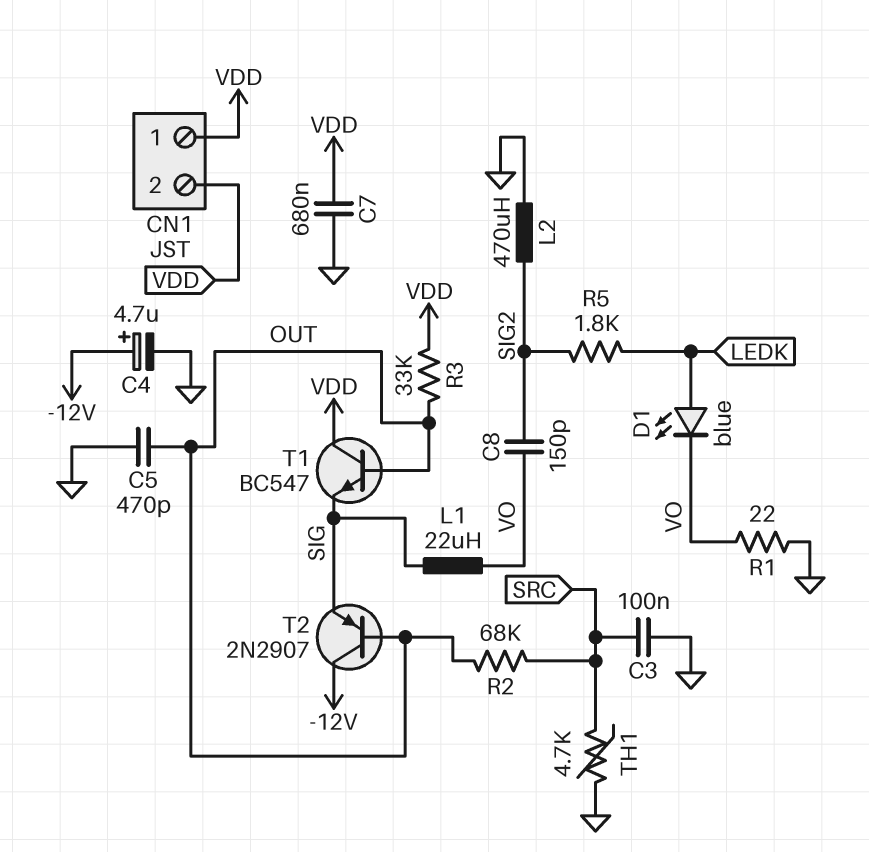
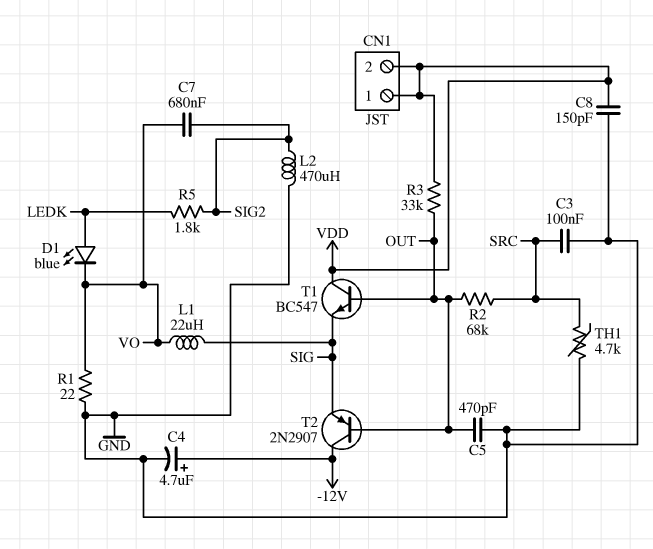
C7: 680nF (GND, VDD) -> 680nF (SIG2, VO)
C8: 150pF (SIG2, VO) -> 150pF (GND, VDD)

